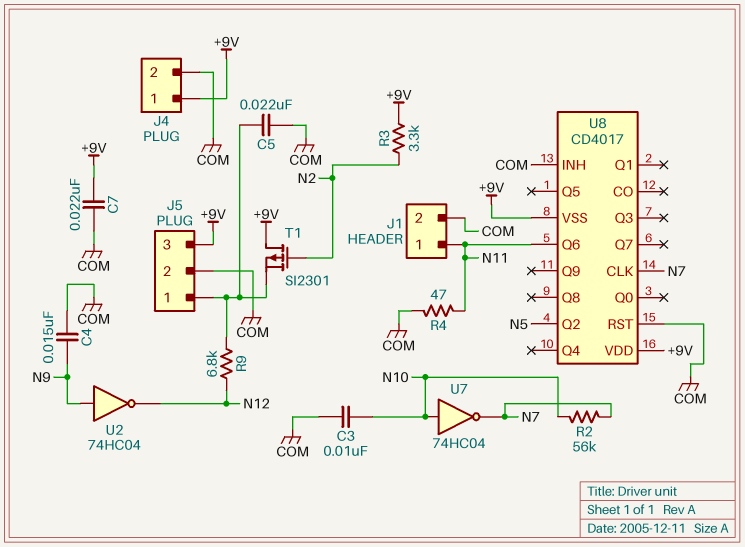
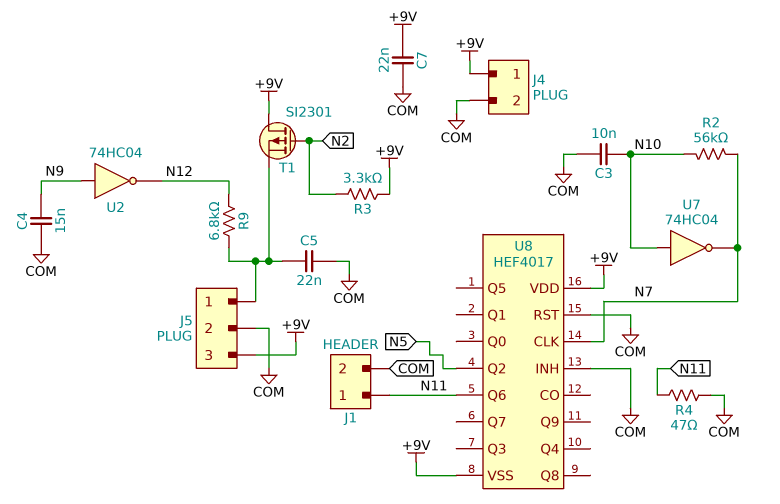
U8: CD4017 -> HEF4017

